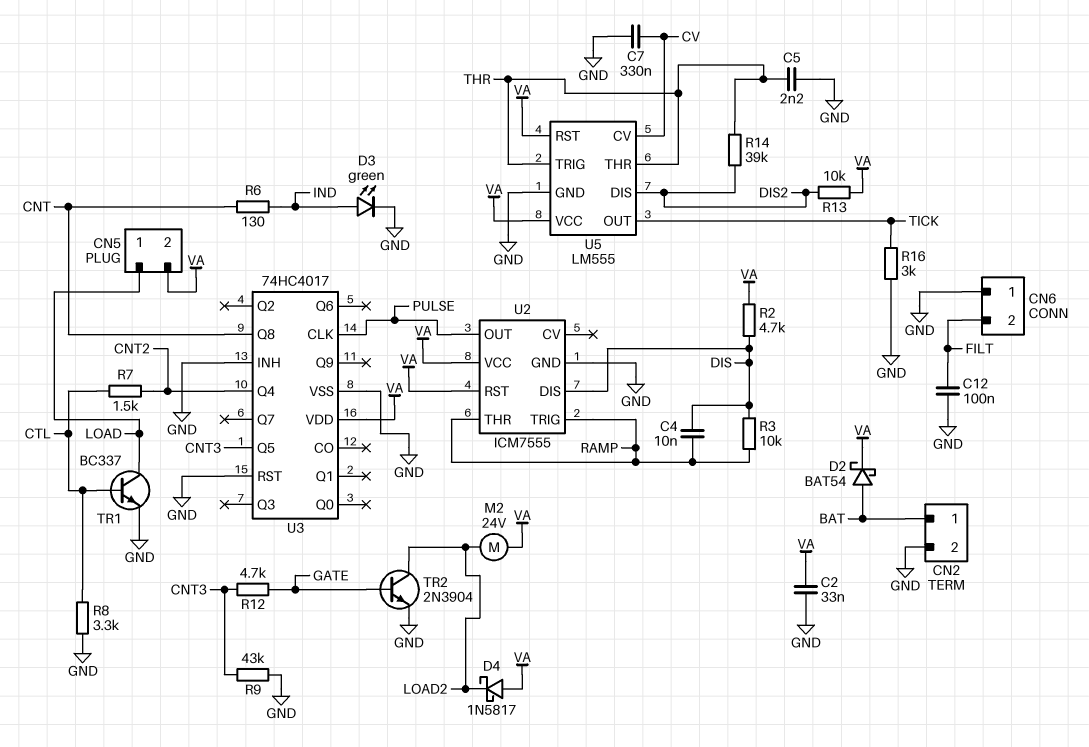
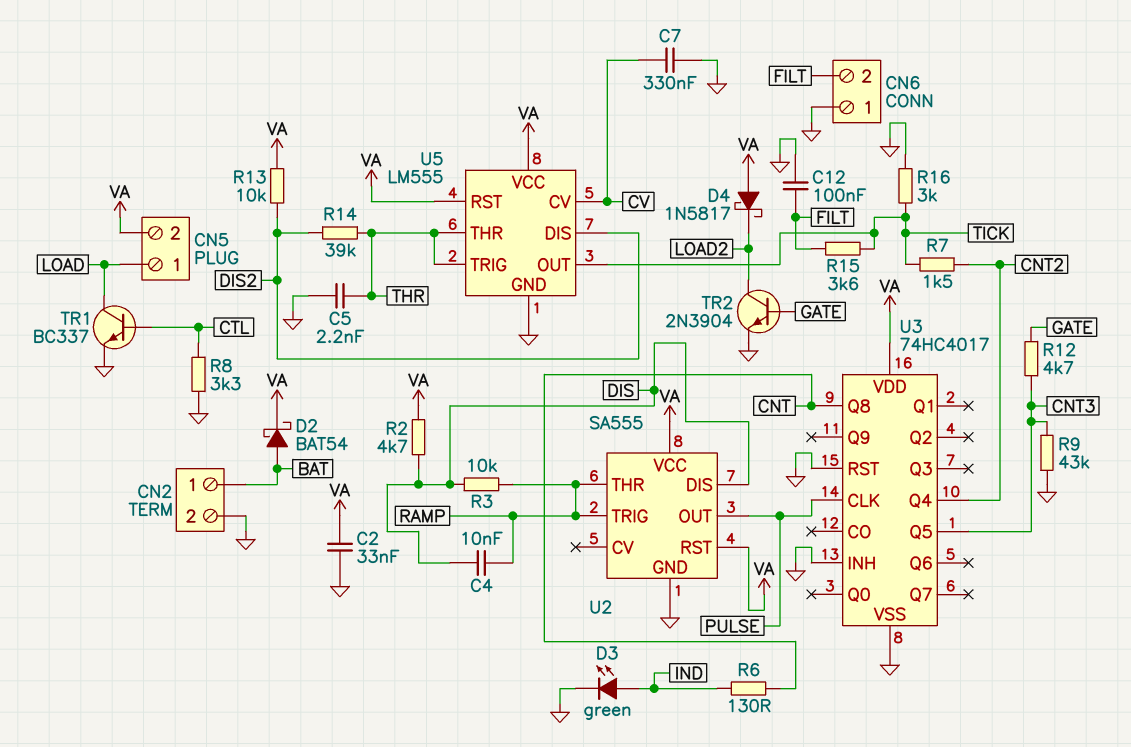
M2: motor 24V (LOAD2, VA) -> none
R7: 1.5k (CNT2, CTL) -> 1.5k (CNT2, TICK)
R15: none -> 3.6k (FILT, TICK)
U2: ICM7555 -> SA555

